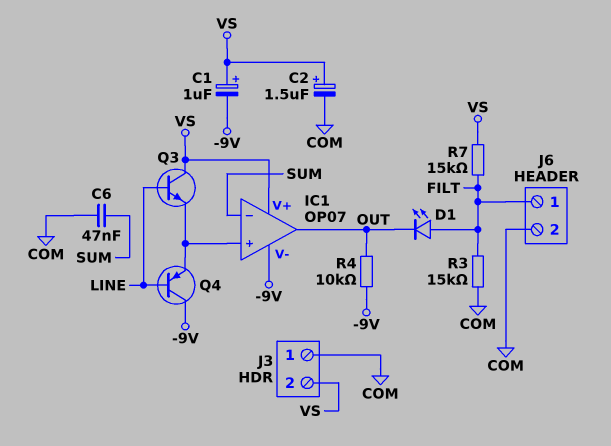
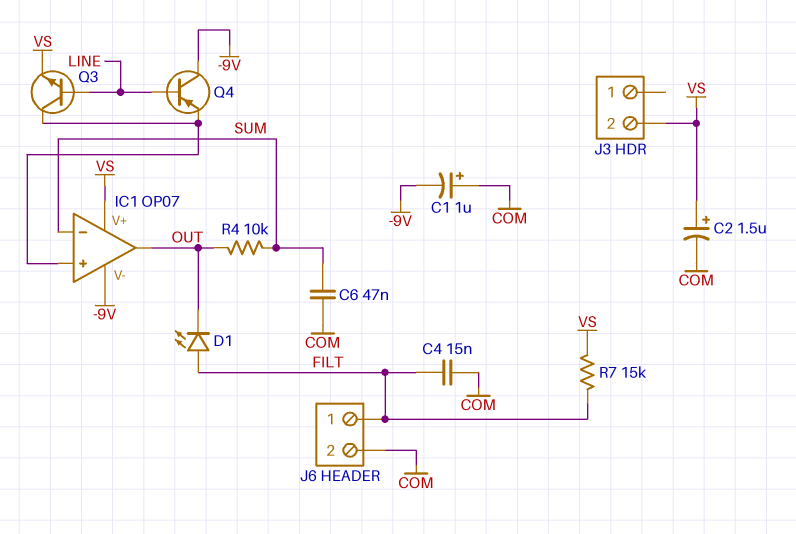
C1: 1uF (plus VS, minus -9V) -> 1uF (plus COM, minus -9V)
C4: none -> 15nF (COM, FILT)
J3 pin 1: COM -> none
Q3: NPN (B LINE, C VS, E IC1/in+) -> NPN (B LINE, C IC1/in+, E VS)
R3: 15k (COM, FILT) -> none
R4: 10k (-9V, OUT) -> 10k (OUT, SUM)

